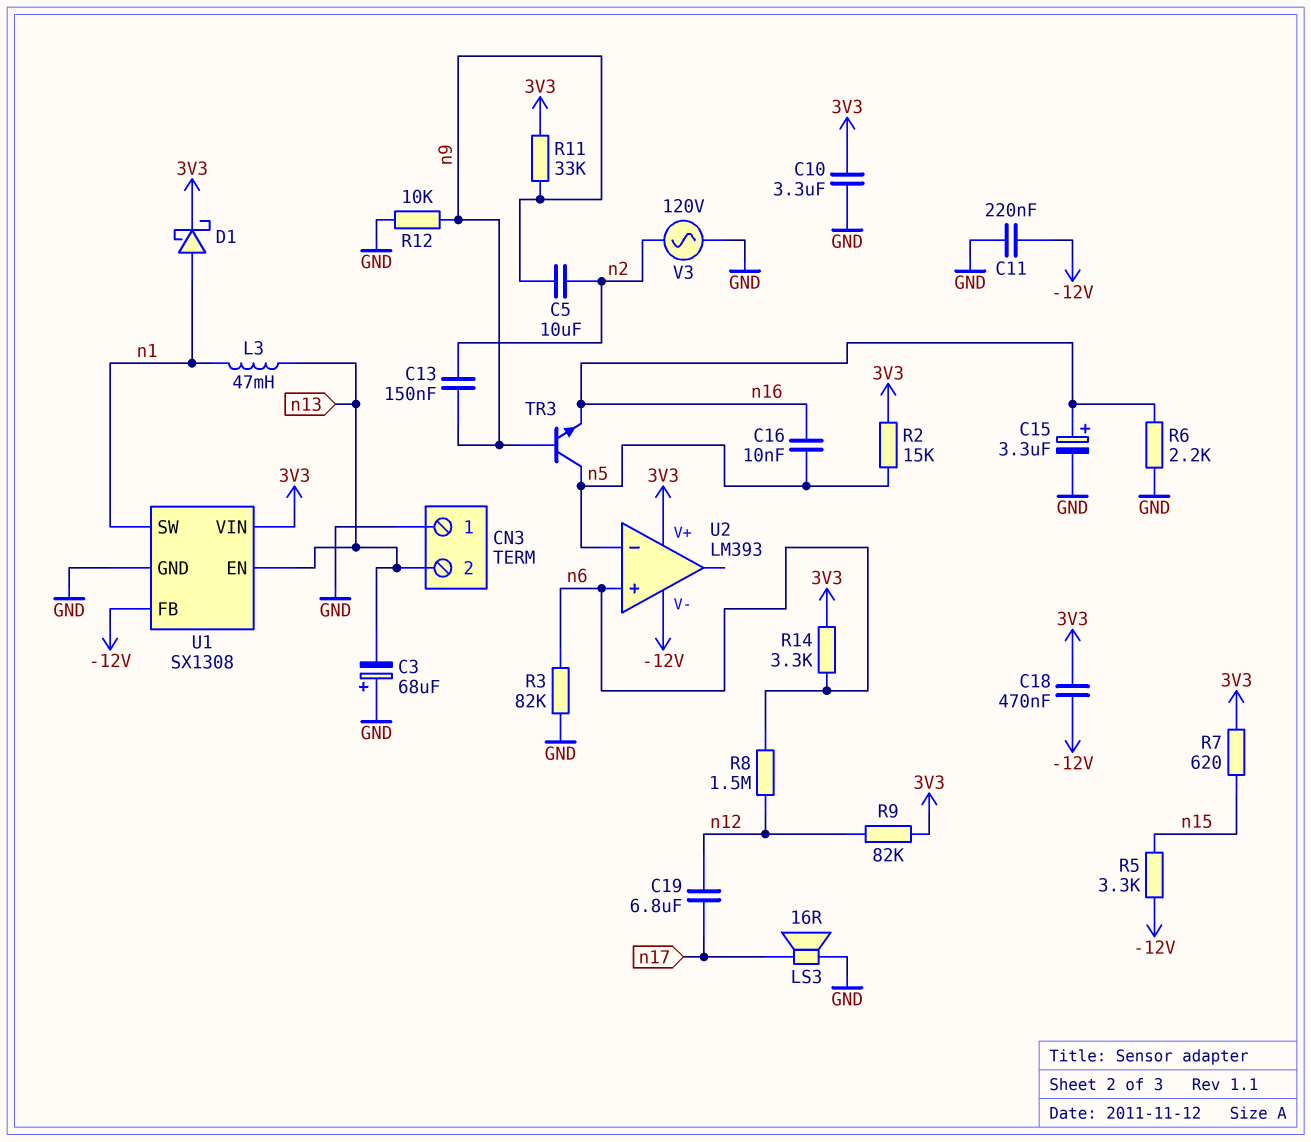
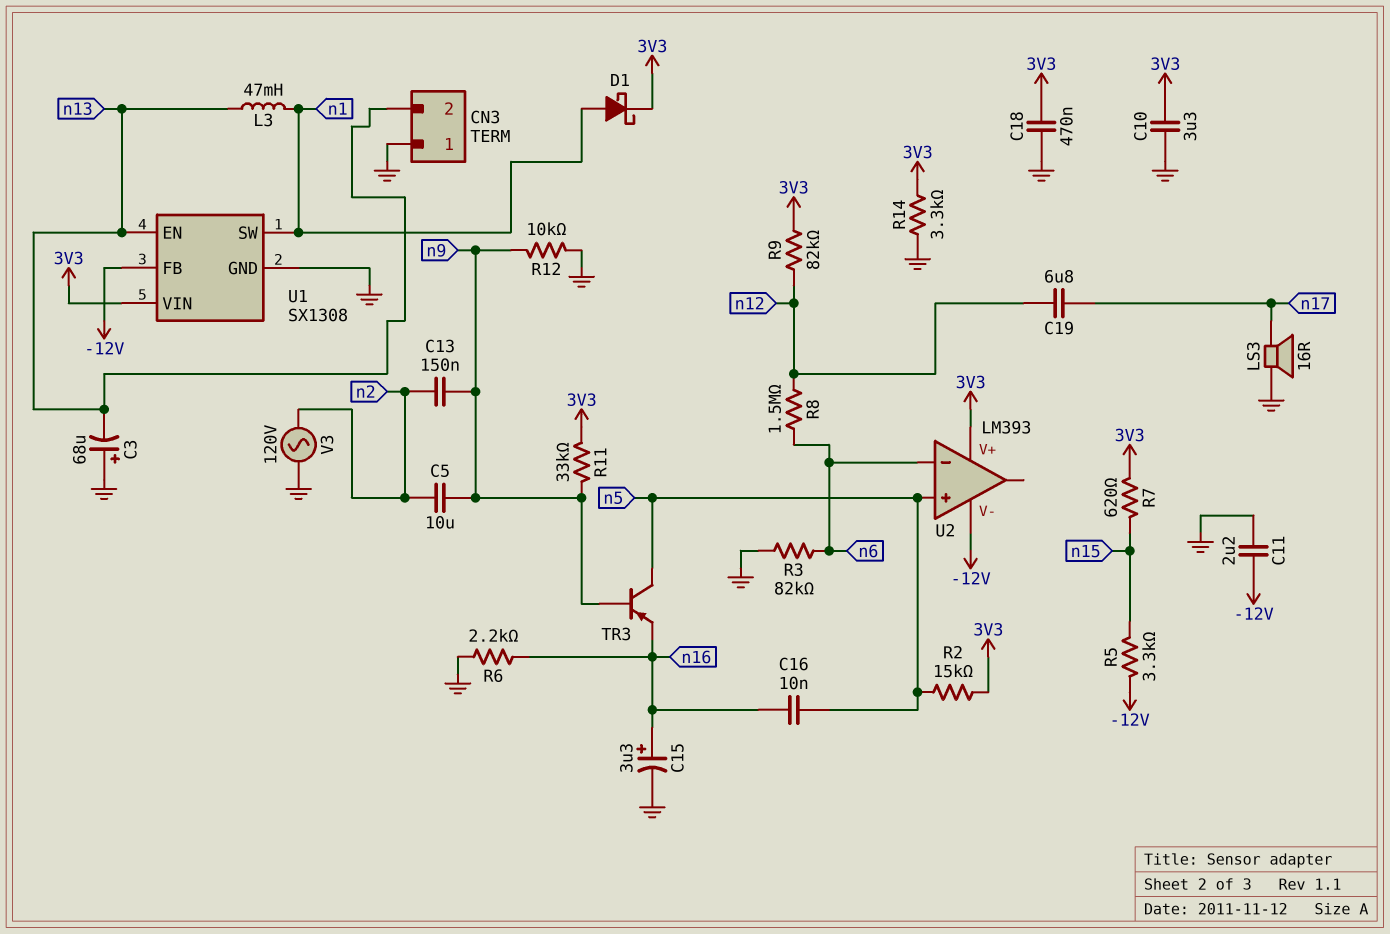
C11: 220nF (-12V, GND) -> 2.2uF (-12V, GND)
C18: 470nF (-12V, 3V3) -> 470nF (3V3, GND)
R14: 3.3k (3V3, n6) -> 3.3k (3V3, GND)
TR3: NPN (B n9, C n5, E n16) -> PNP (B n9, C n5, E n16)
U2 pin in+: n6 -> n5
U2 pin in-: n5 -> n6

